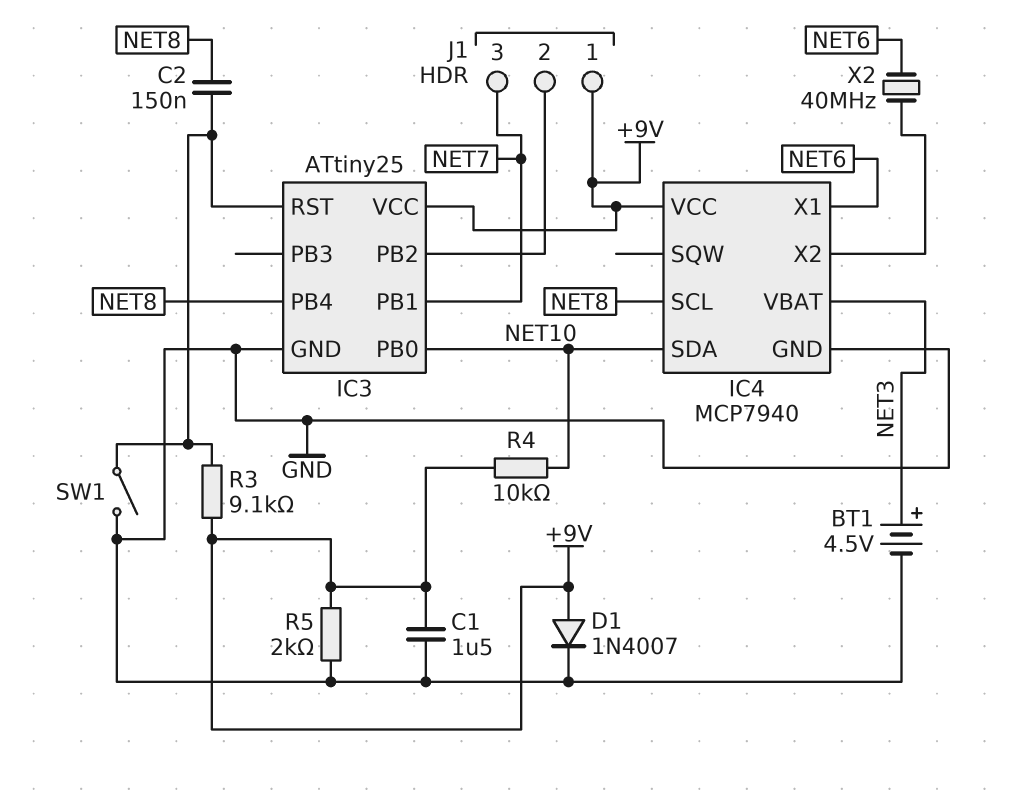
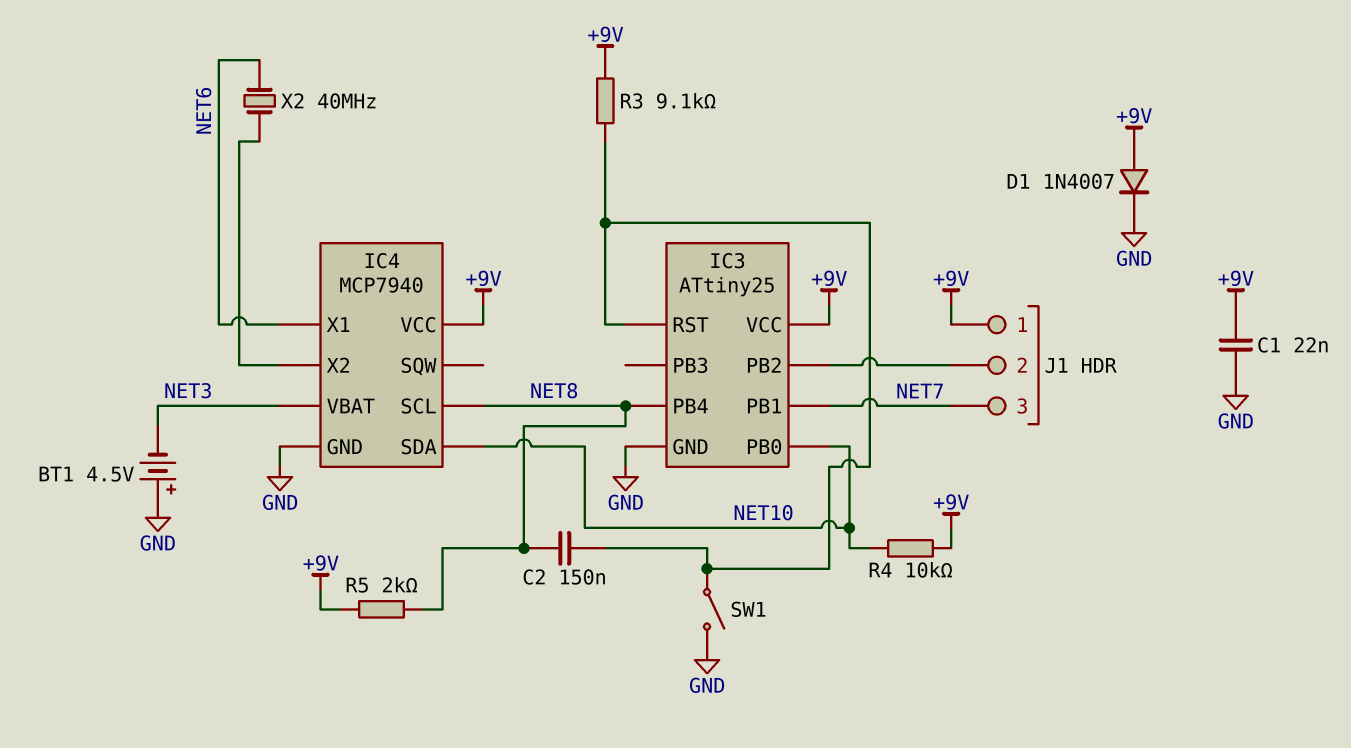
BT1: 4.5V (plus NET3, minus GND) -> 4.5V (plus GND, minus NET3)
C1: 1.5uF (+9V, GND) -> 22nF (+9V, GND)
R5: 2k (+9V, GND) -> 2k (+9V, NET8)

